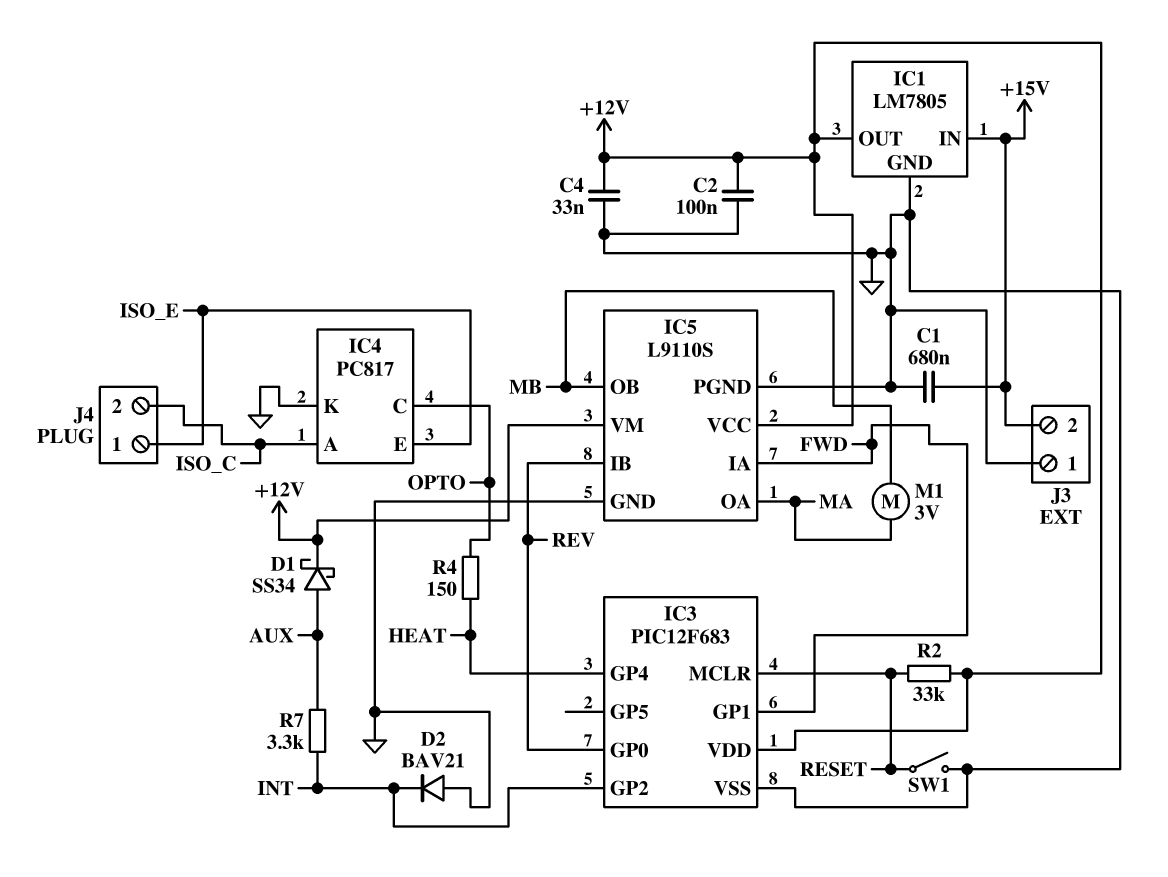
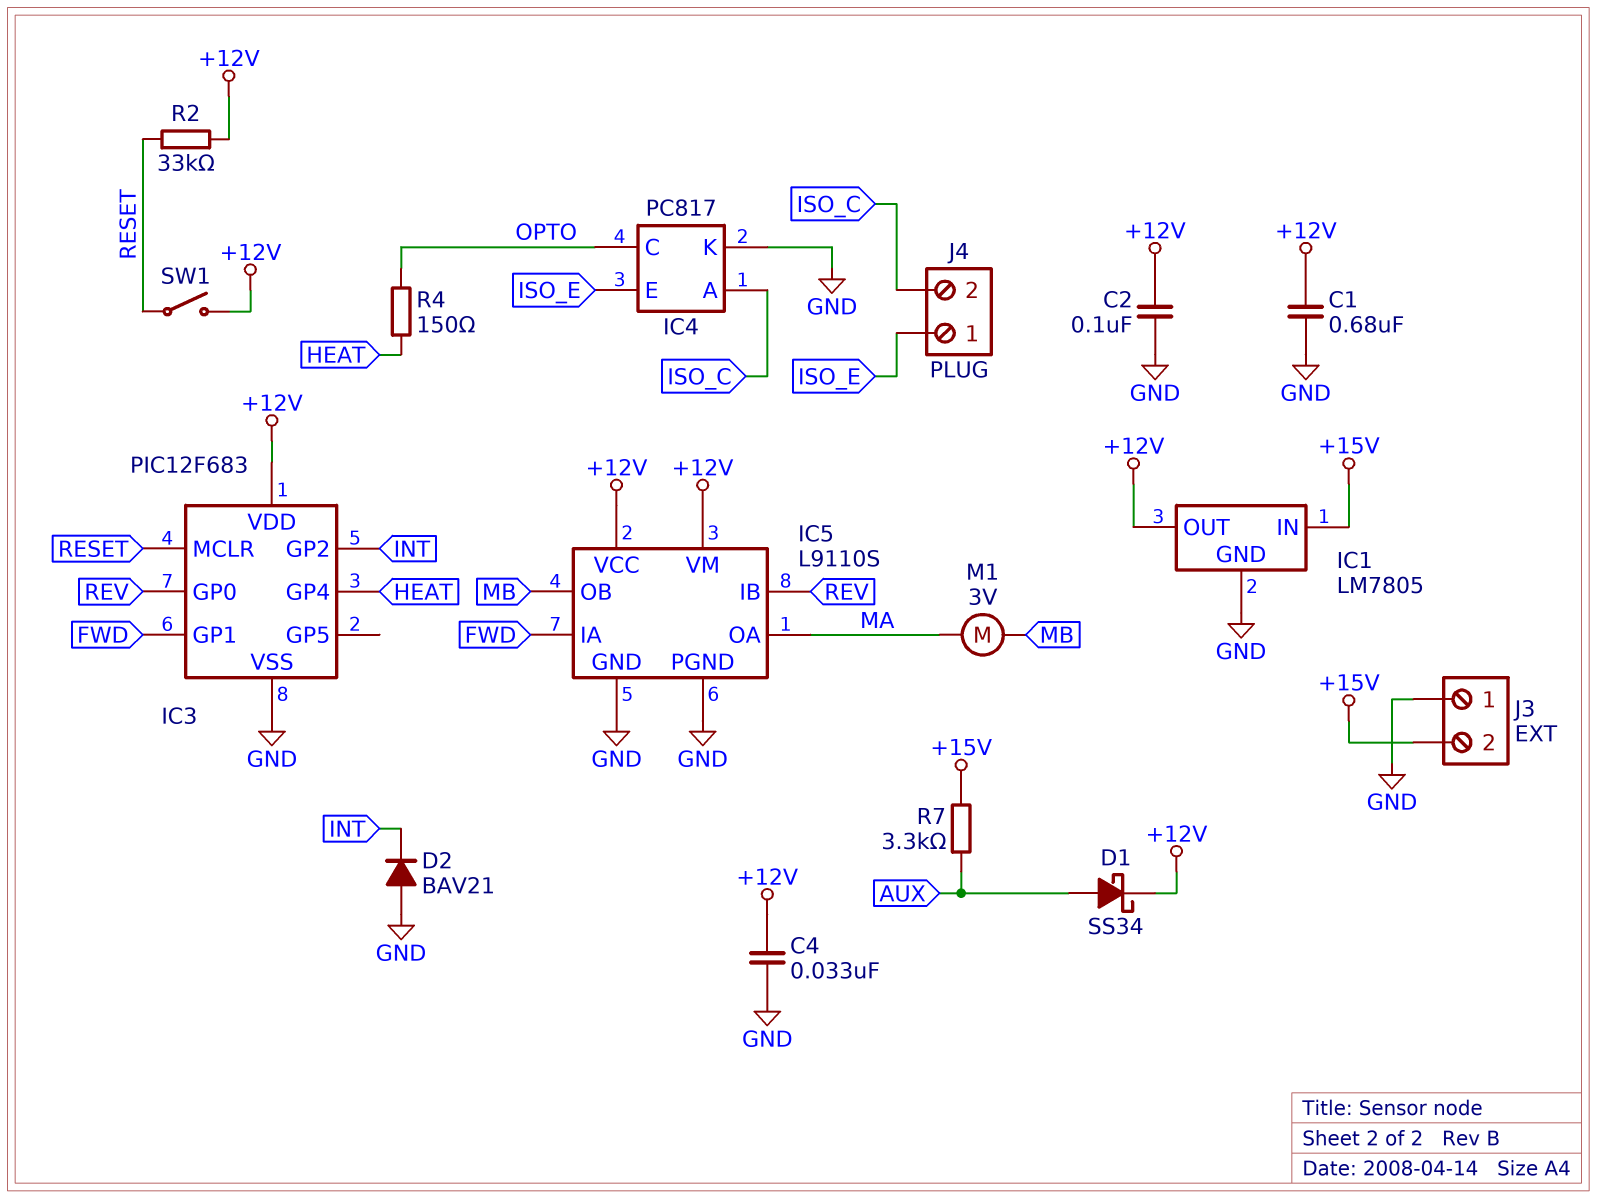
C1: 680nF (+15V, GND) -> 680nF (+12V, GND)
R7: 3.3k (AUX, INT) -> 3.3k (+15V, AUX)
SW1: switch (GND, RESET) -> switch (+12V, RESET)

